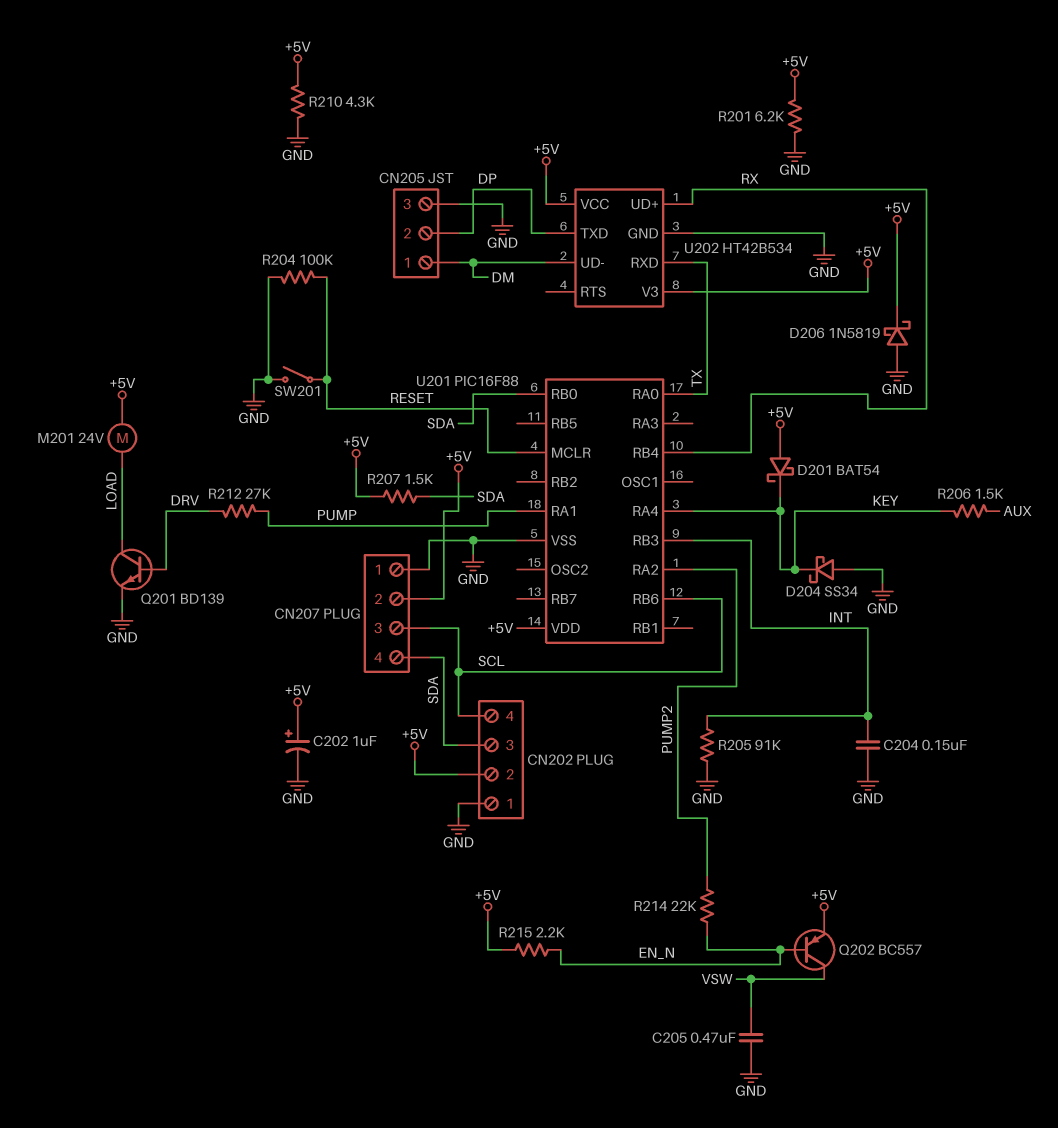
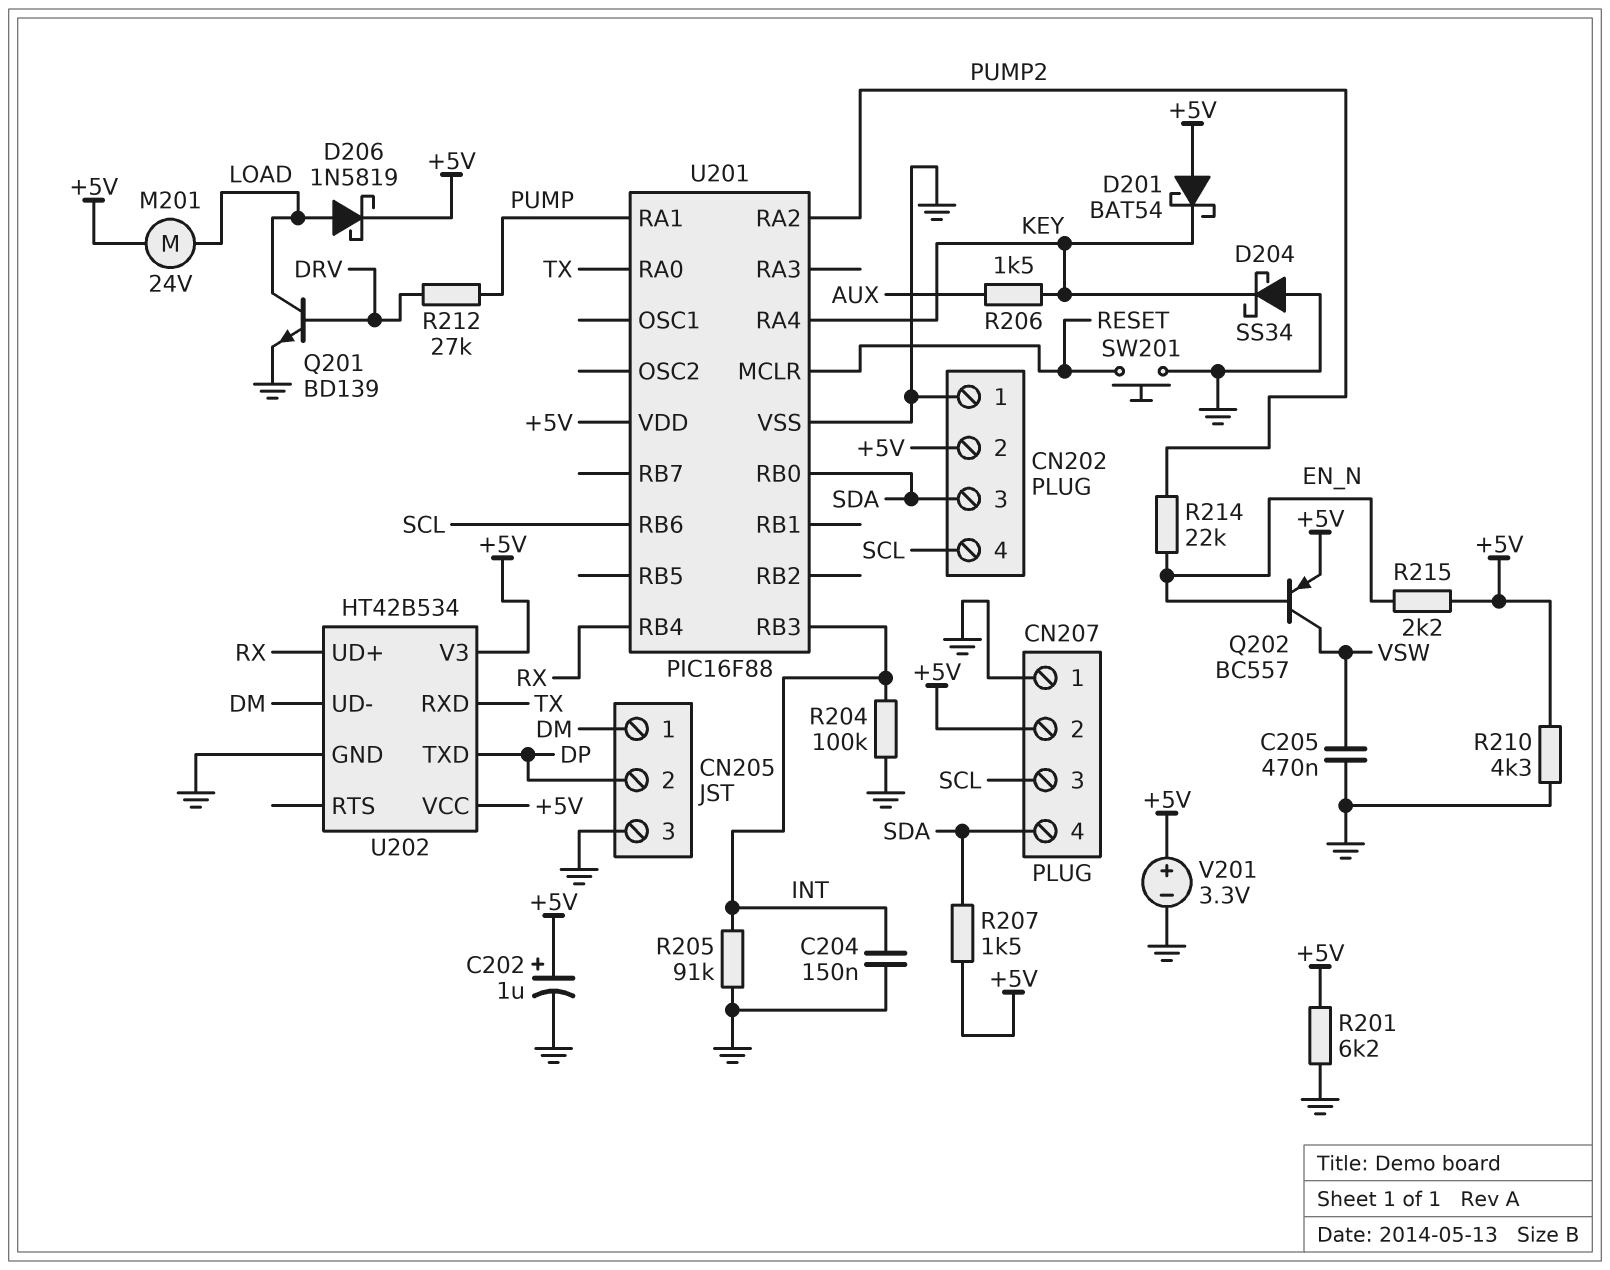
D206: schottky 1N5819 (A GND, K +5V) -> schottky 1N5819 (A LOAD, K +5V)
R204: 100k (GND, RESET) -> 100k (GND, INT)
SW201: switch (GND, RESET) -> button (GND, RESET)
V201: none -> 3.3V (plus +5V, minus GND)

